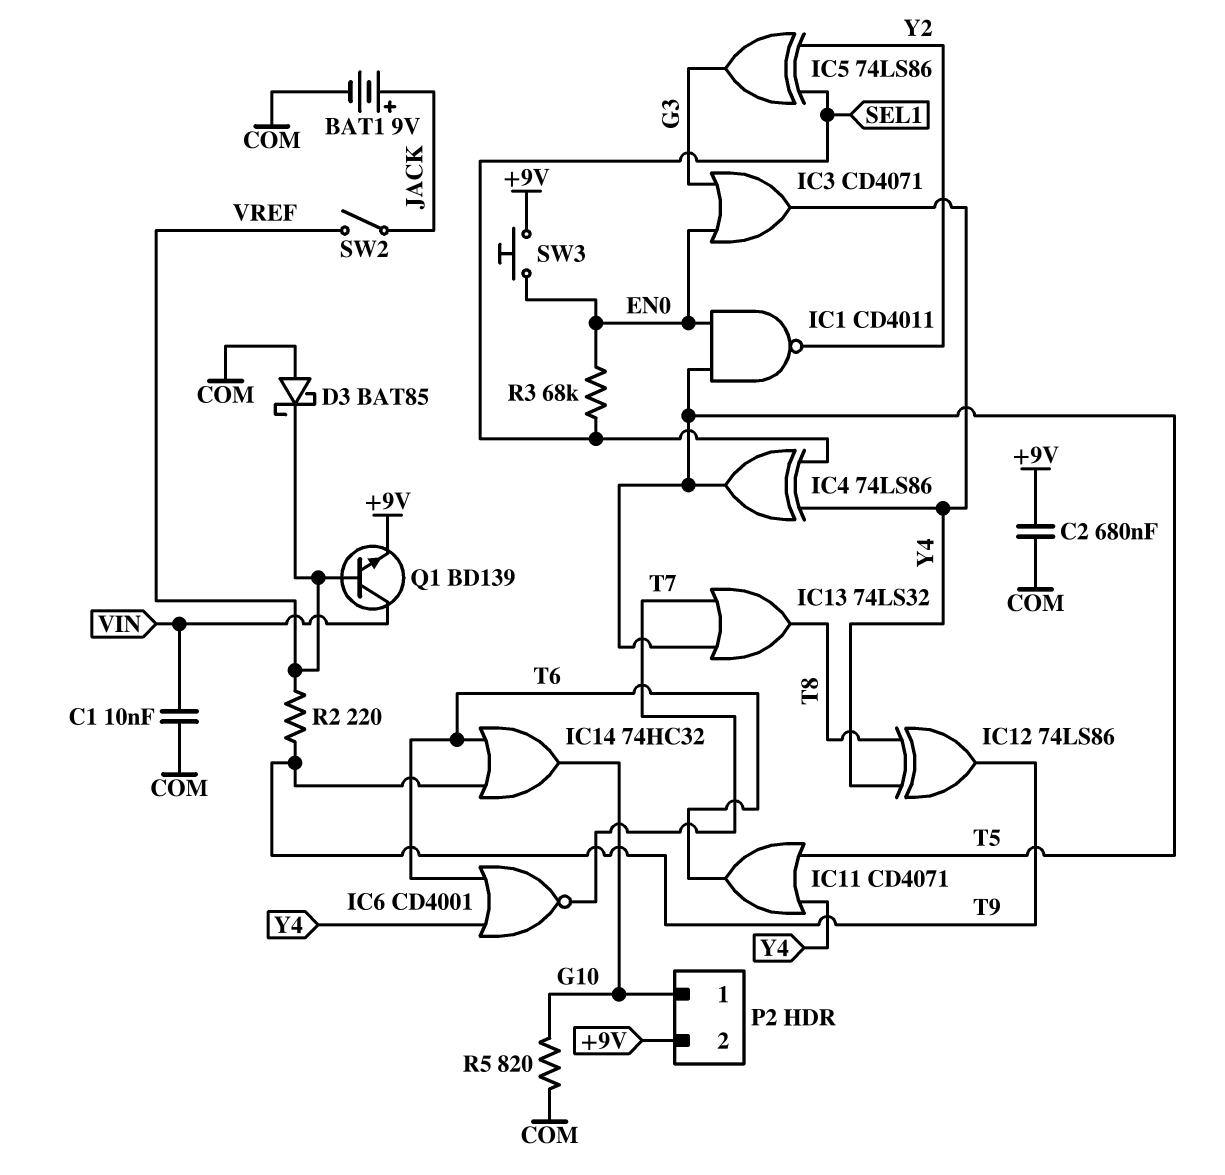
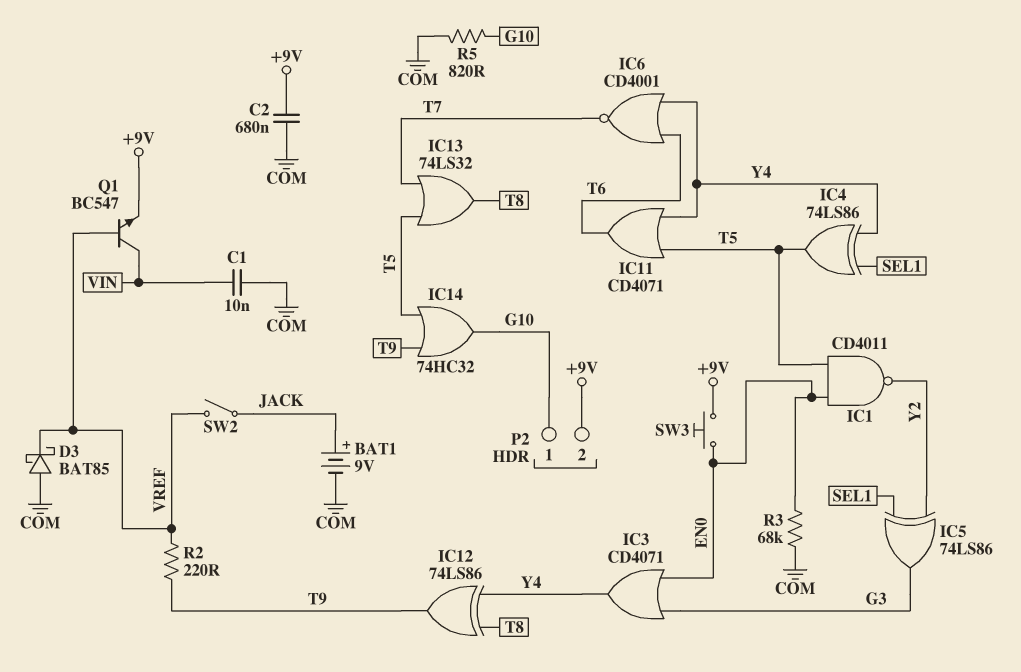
IC14: OR 74HC32 (in T6, in T9, out G10) -> OR 74HC32 (in T5, in T9, out G10)
Q1: NPN BD139 (B VREF, C VIN, E +9V) -> NPN BC547 (B VREF, C VIN, E +9V)
R3: 68k (EN0, SEL1) -> 68k (COM, EN0)

